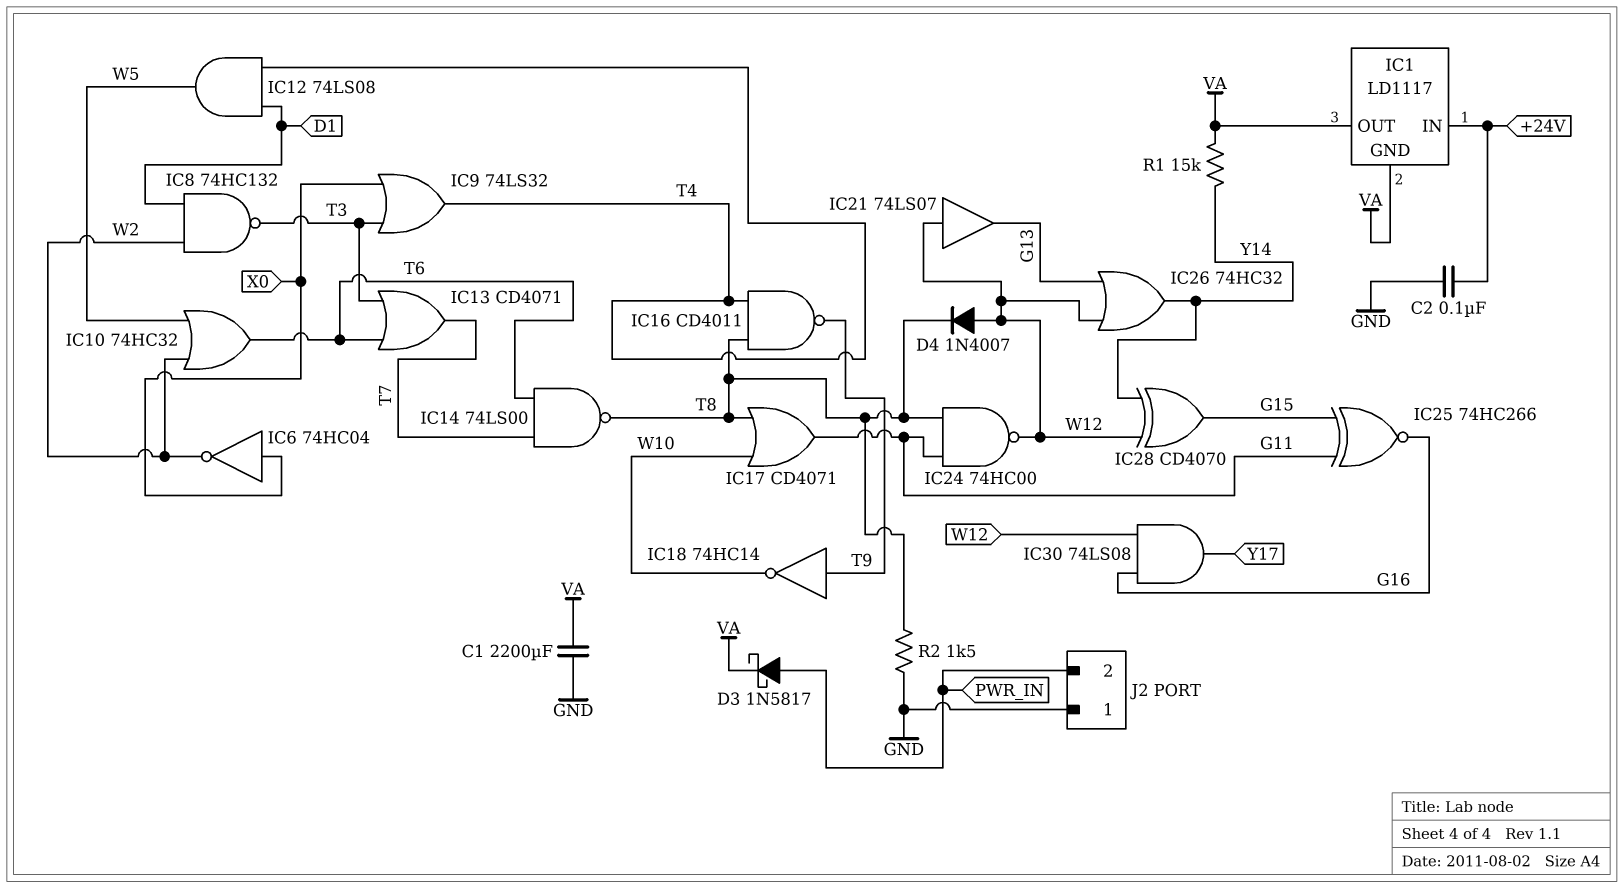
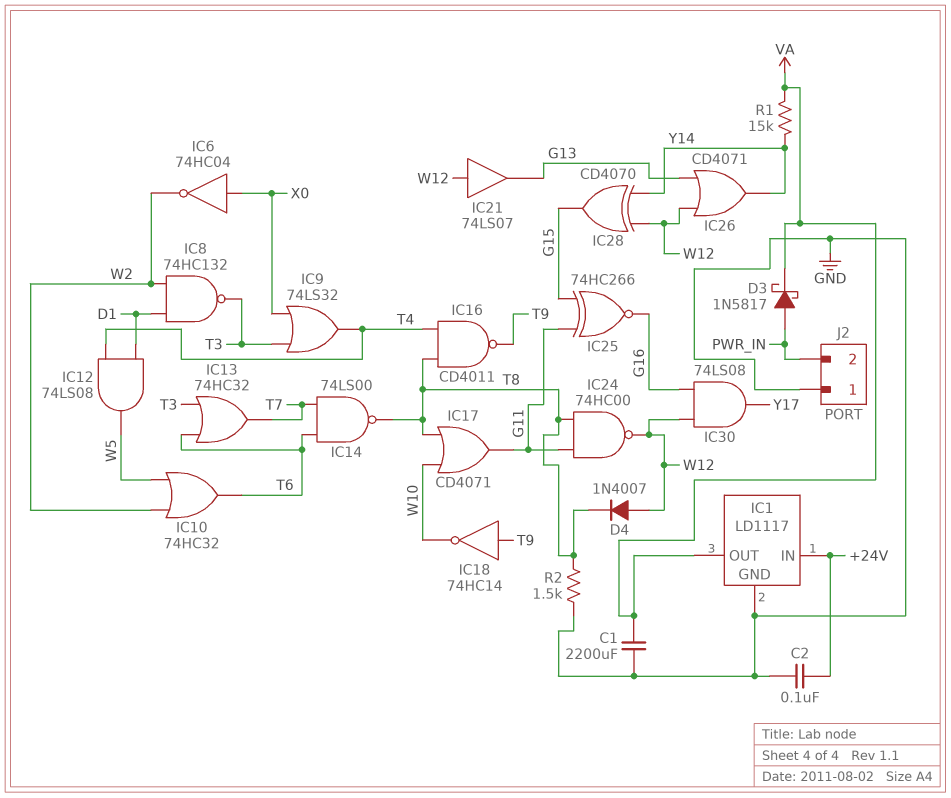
IC1 pin GND: VA -> GND
IC13: OR CD4071 (in T3, in T6, out T7) -> OR 74HC32 (in T3, in T6, out T7)
IC26: OR 74HC32 (in G13, in W12, out Y14) -> OR CD4071 (in G13, in W12, out Y14)

